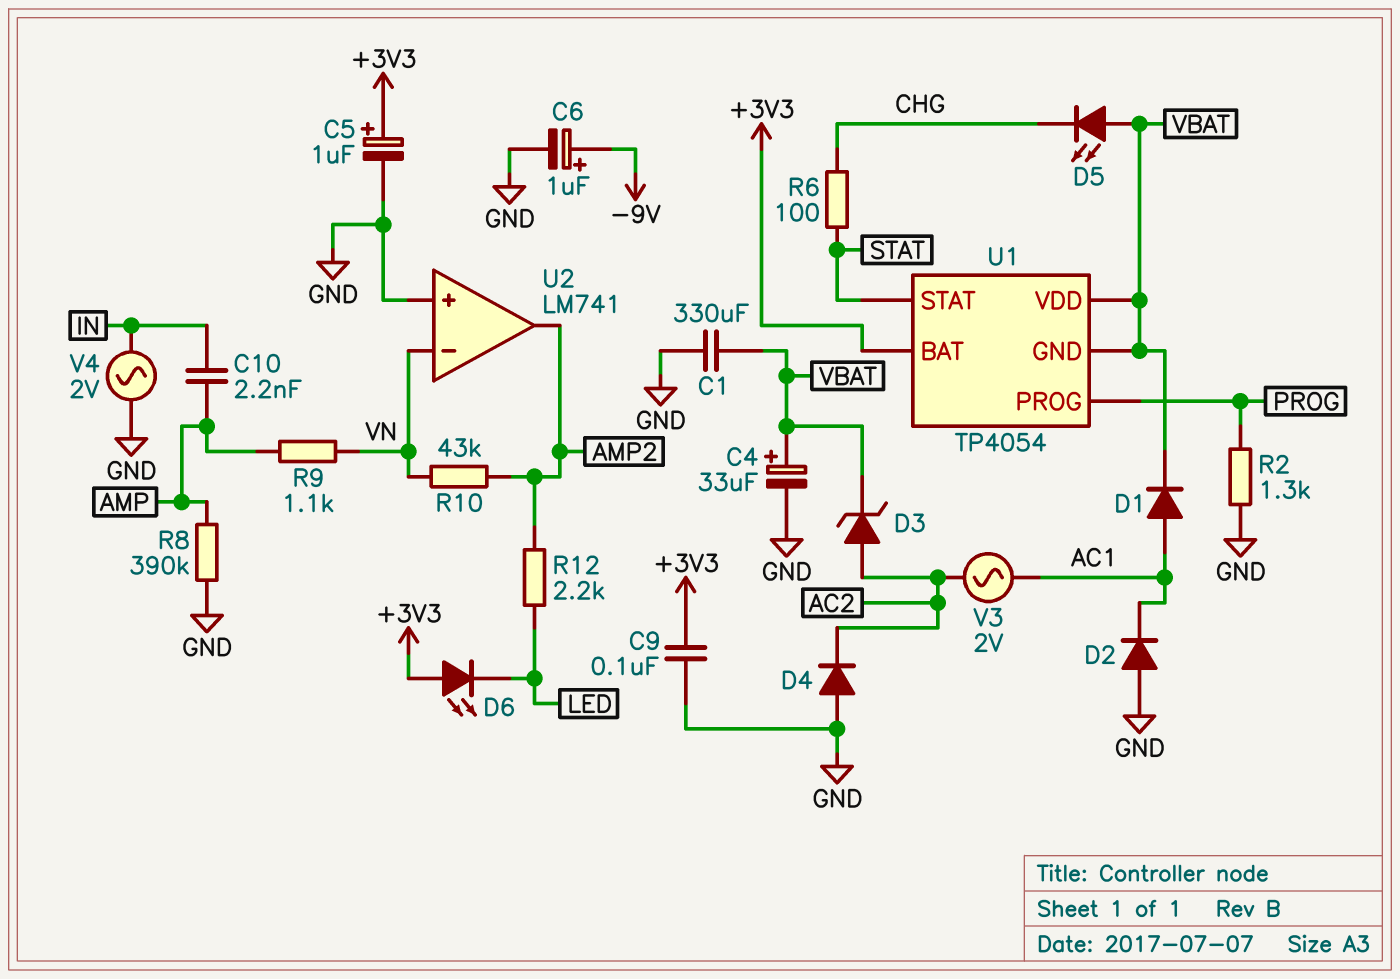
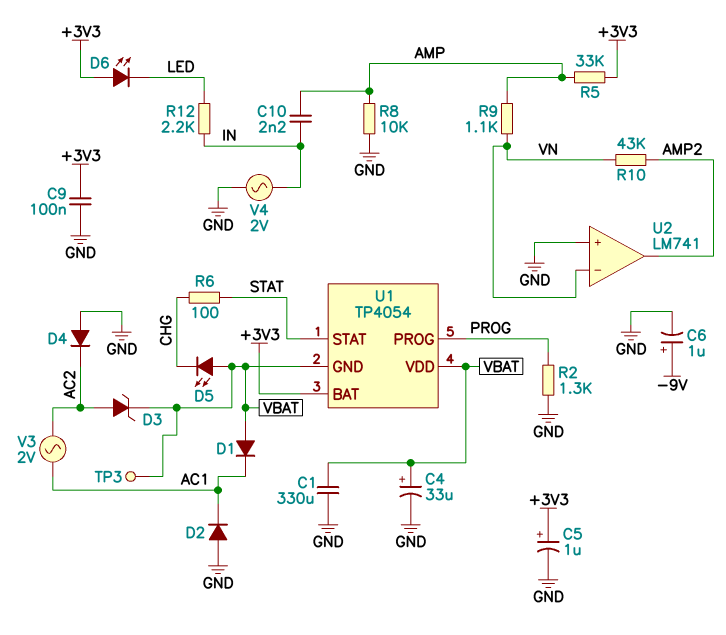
D1: diode (A AC1, K VBAT) -> diode (A VBAT, K AC1)
R5: none -> 33k (+3V3, AMP)
R8: 390k (AMP, GND) -> 10k (AMP, GND)
R12: 2.2k (AMP2, LED) -> 2.2k (IN, LED)
TP3: none -> test point (VBAT)

